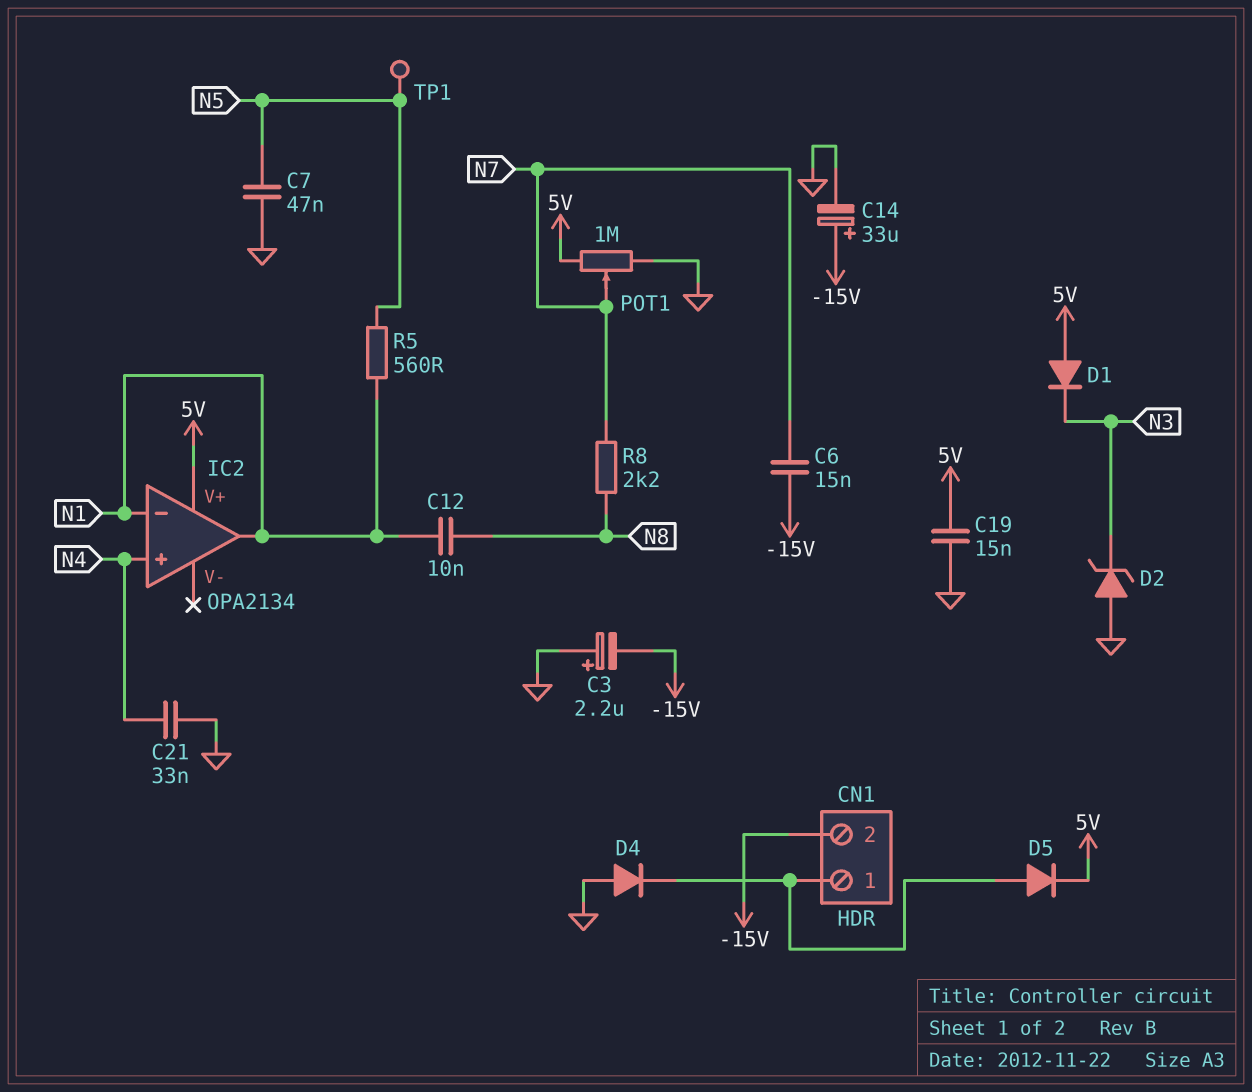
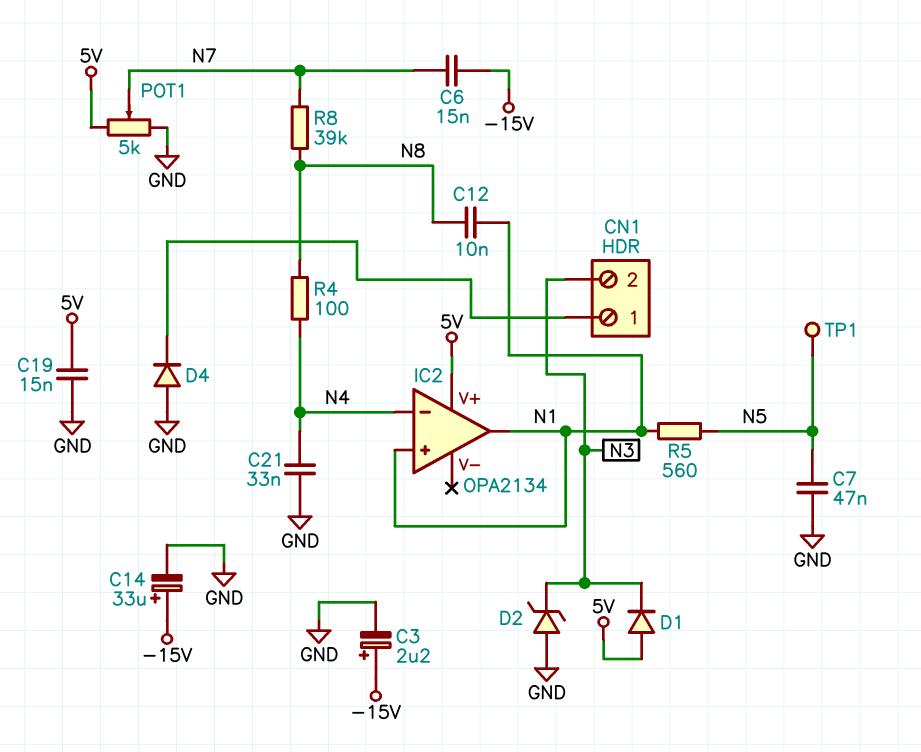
C3: 2.2uF (plus GND, minus -15V) -> 2.2uF (plus -15V, minus GND)
CN1 pin 2: -15V -> N3
D5: diode (A CN1/1, K 5V) -> none
IC2 pin in+: N4 -> N1
IC2 pin in-: N1 -> N4
POT1: 1M (5V, GND, wiper N7) -> 5k (5V, GND, wiper N7)
R4: none -> 100 (N4, N8)
R8: 2.2k (N7, N8) -> 39k (N7, N8)

